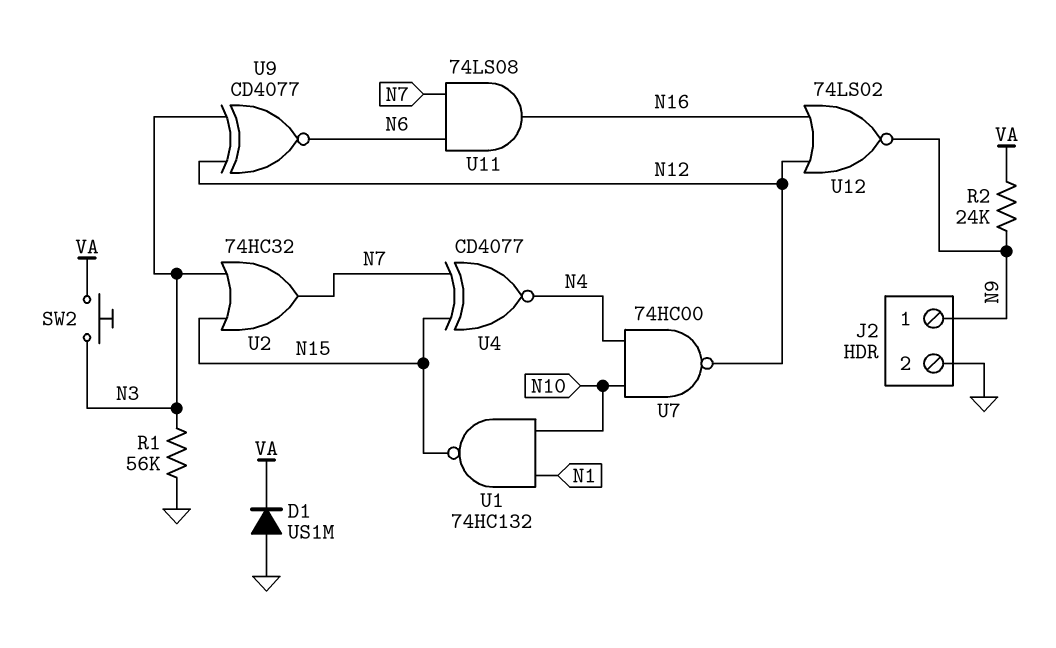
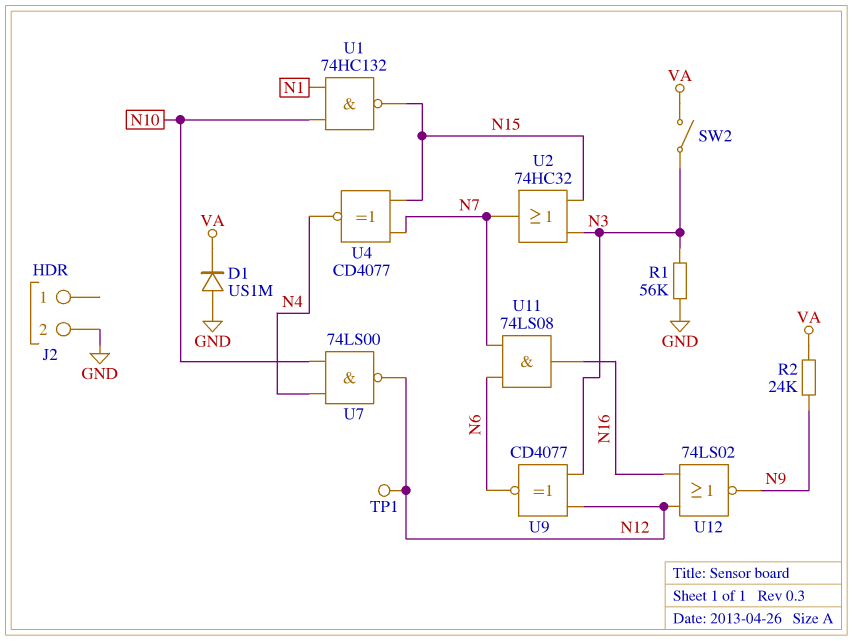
J2 pin 1: N9 -> none
SW2: button (N3, VA) -> switch (N3, VA)
TP1: none -> test point (N12)
U7: NAND 74HC00 (in N4, in N10, out N12) -> NAND 74LS00 (in N4, in N10, out N12)

